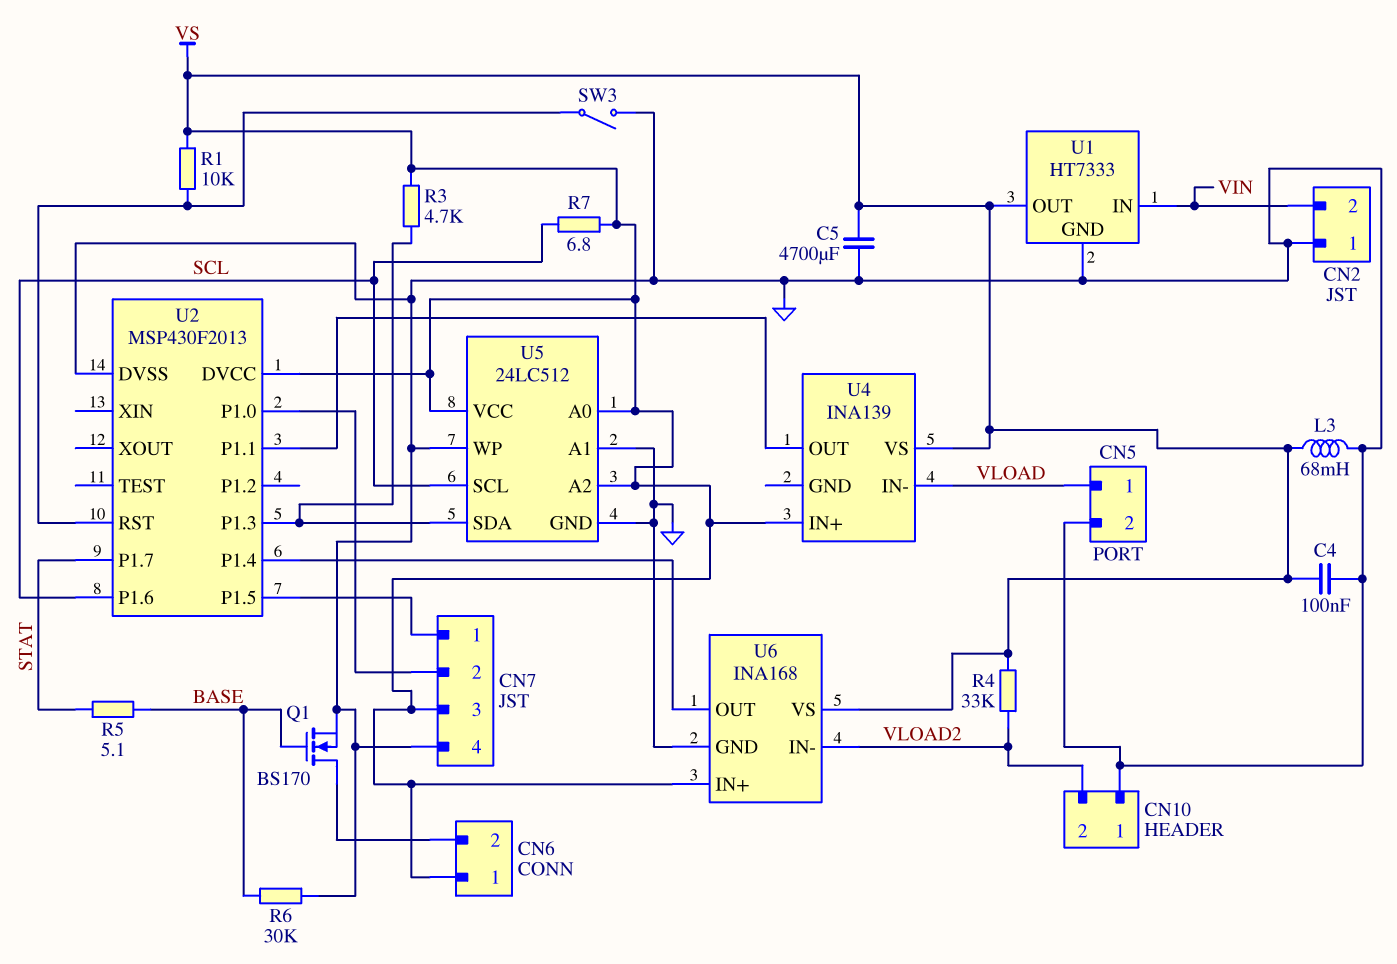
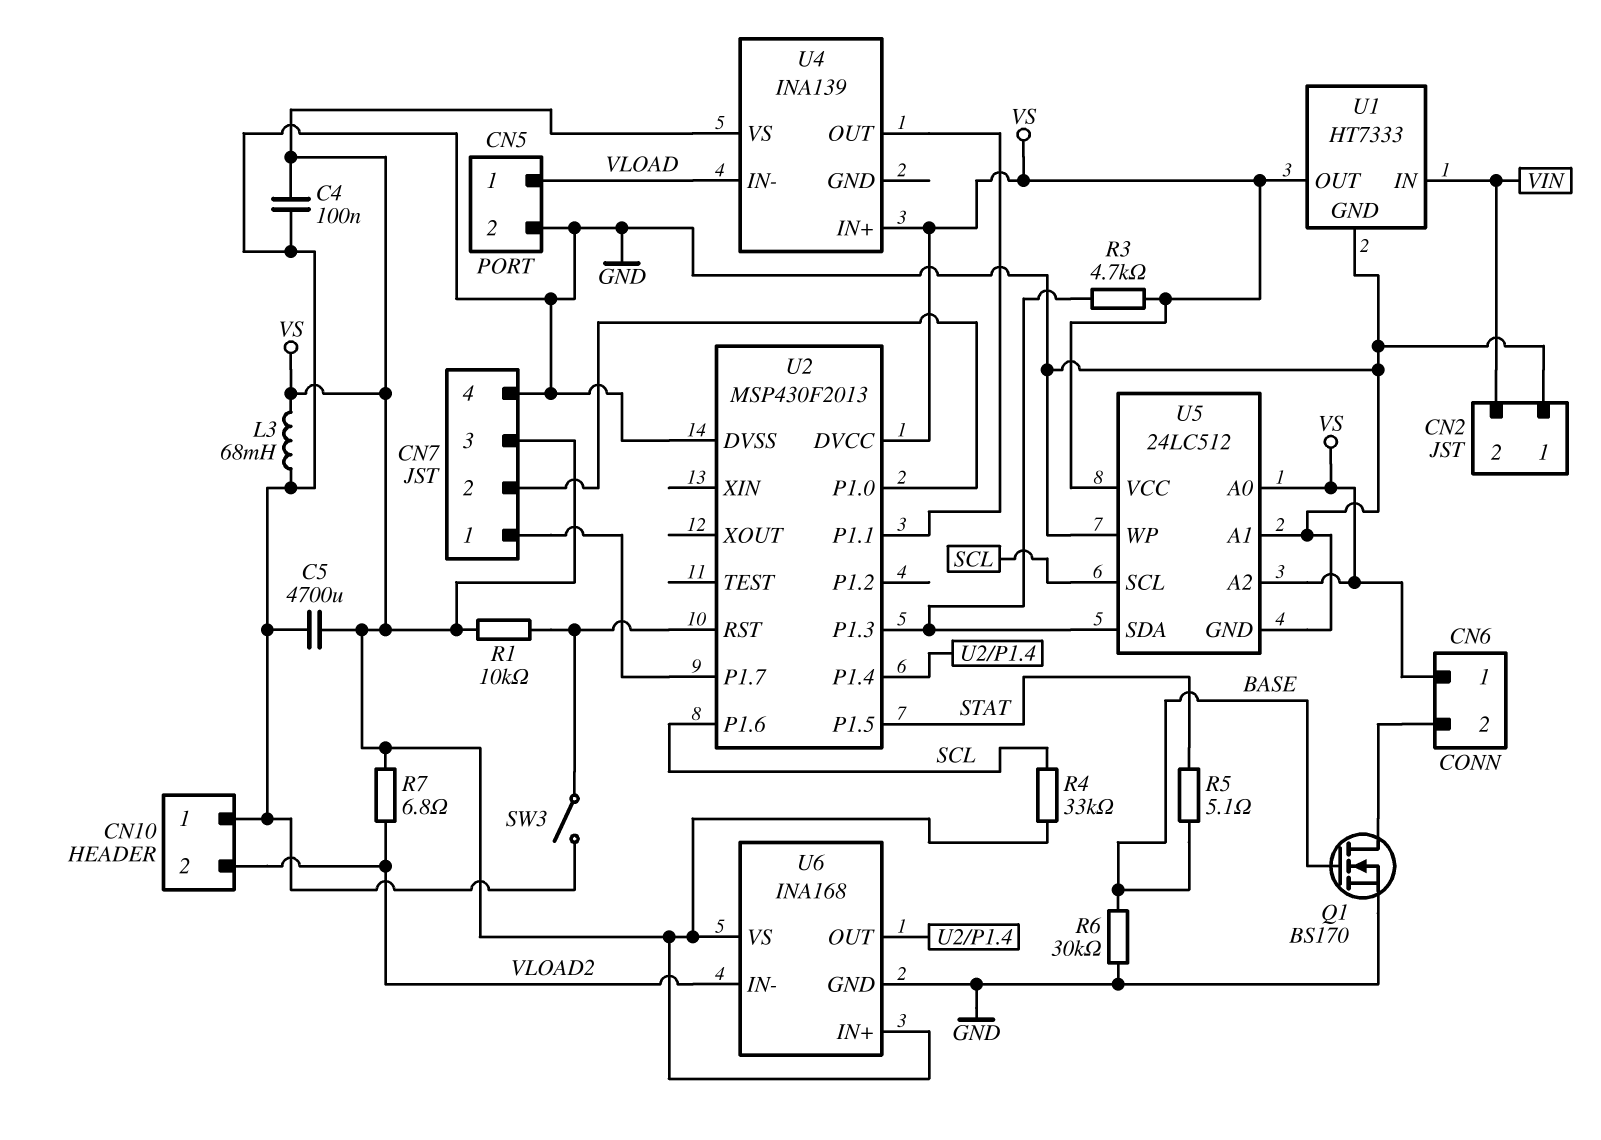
R4: 33k (VLOAD2, VS) -> 33k (SCL, VS)
R7: 6.8 (SCL, VS) -> 6.8 (VLOAD2, VS)
U2 pin P1.5: CN7/1 -> STAT
U2 pin P1.7: STAT -> CN7/1

